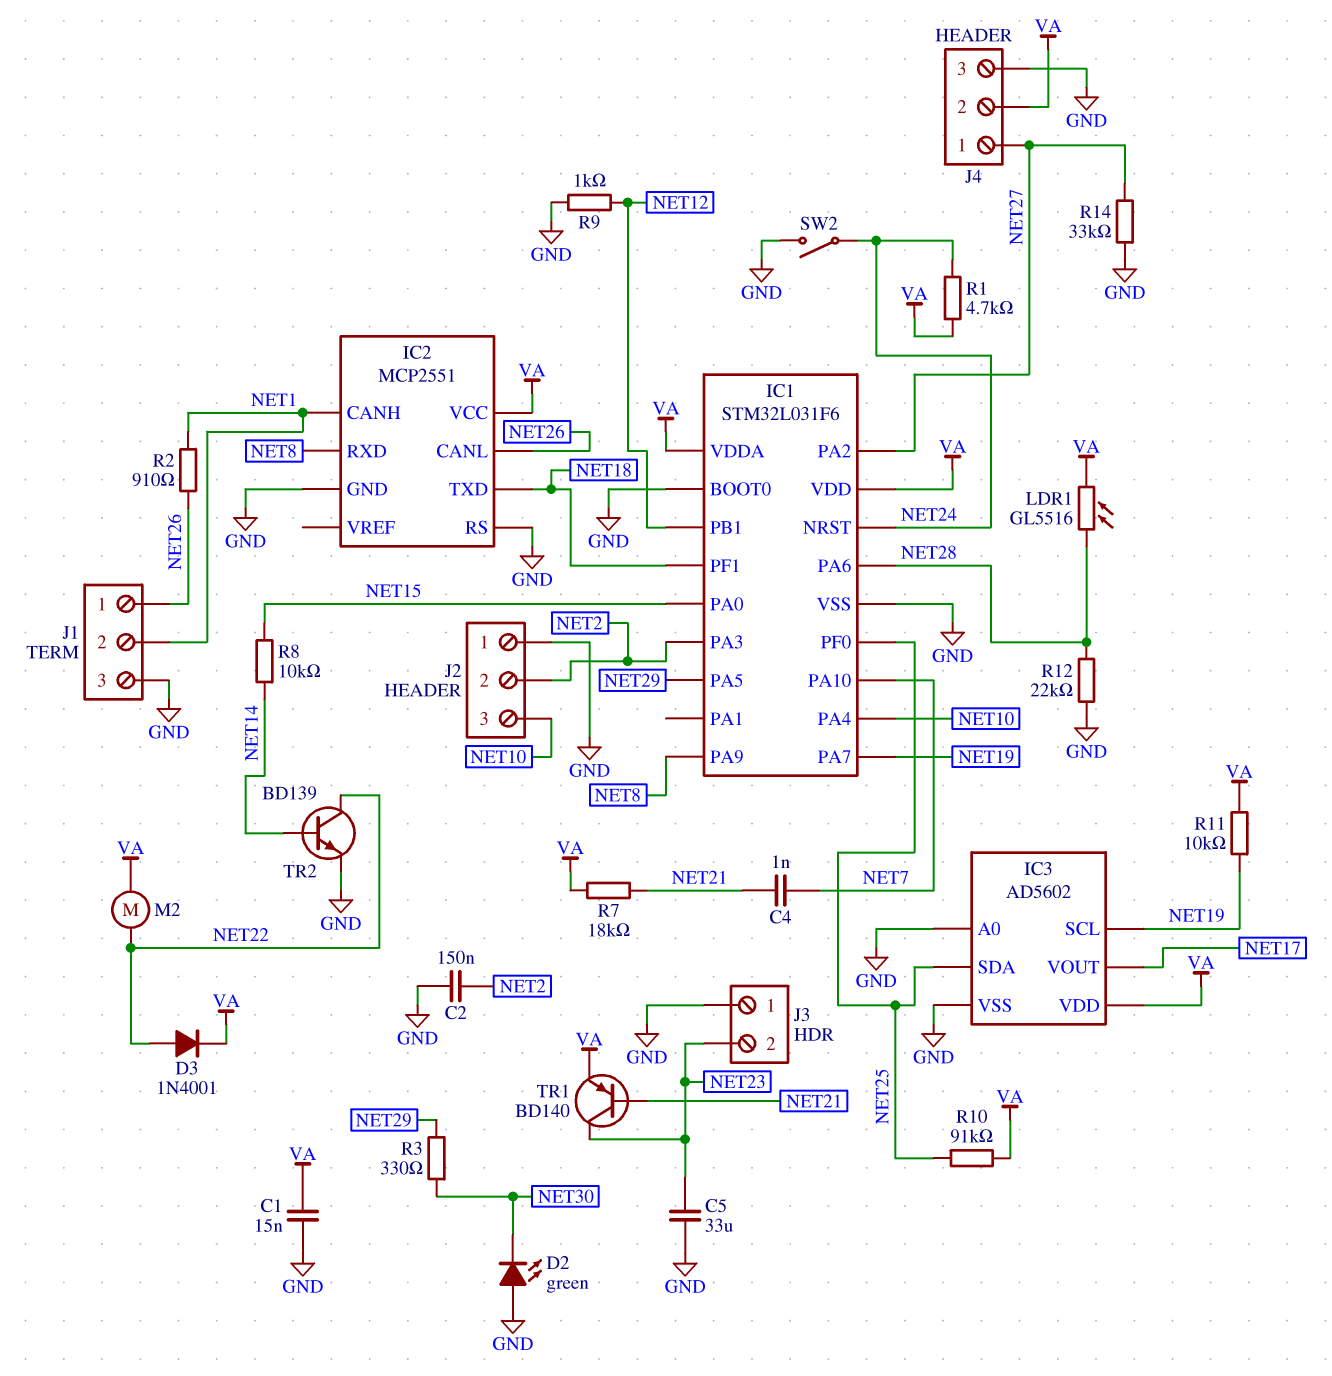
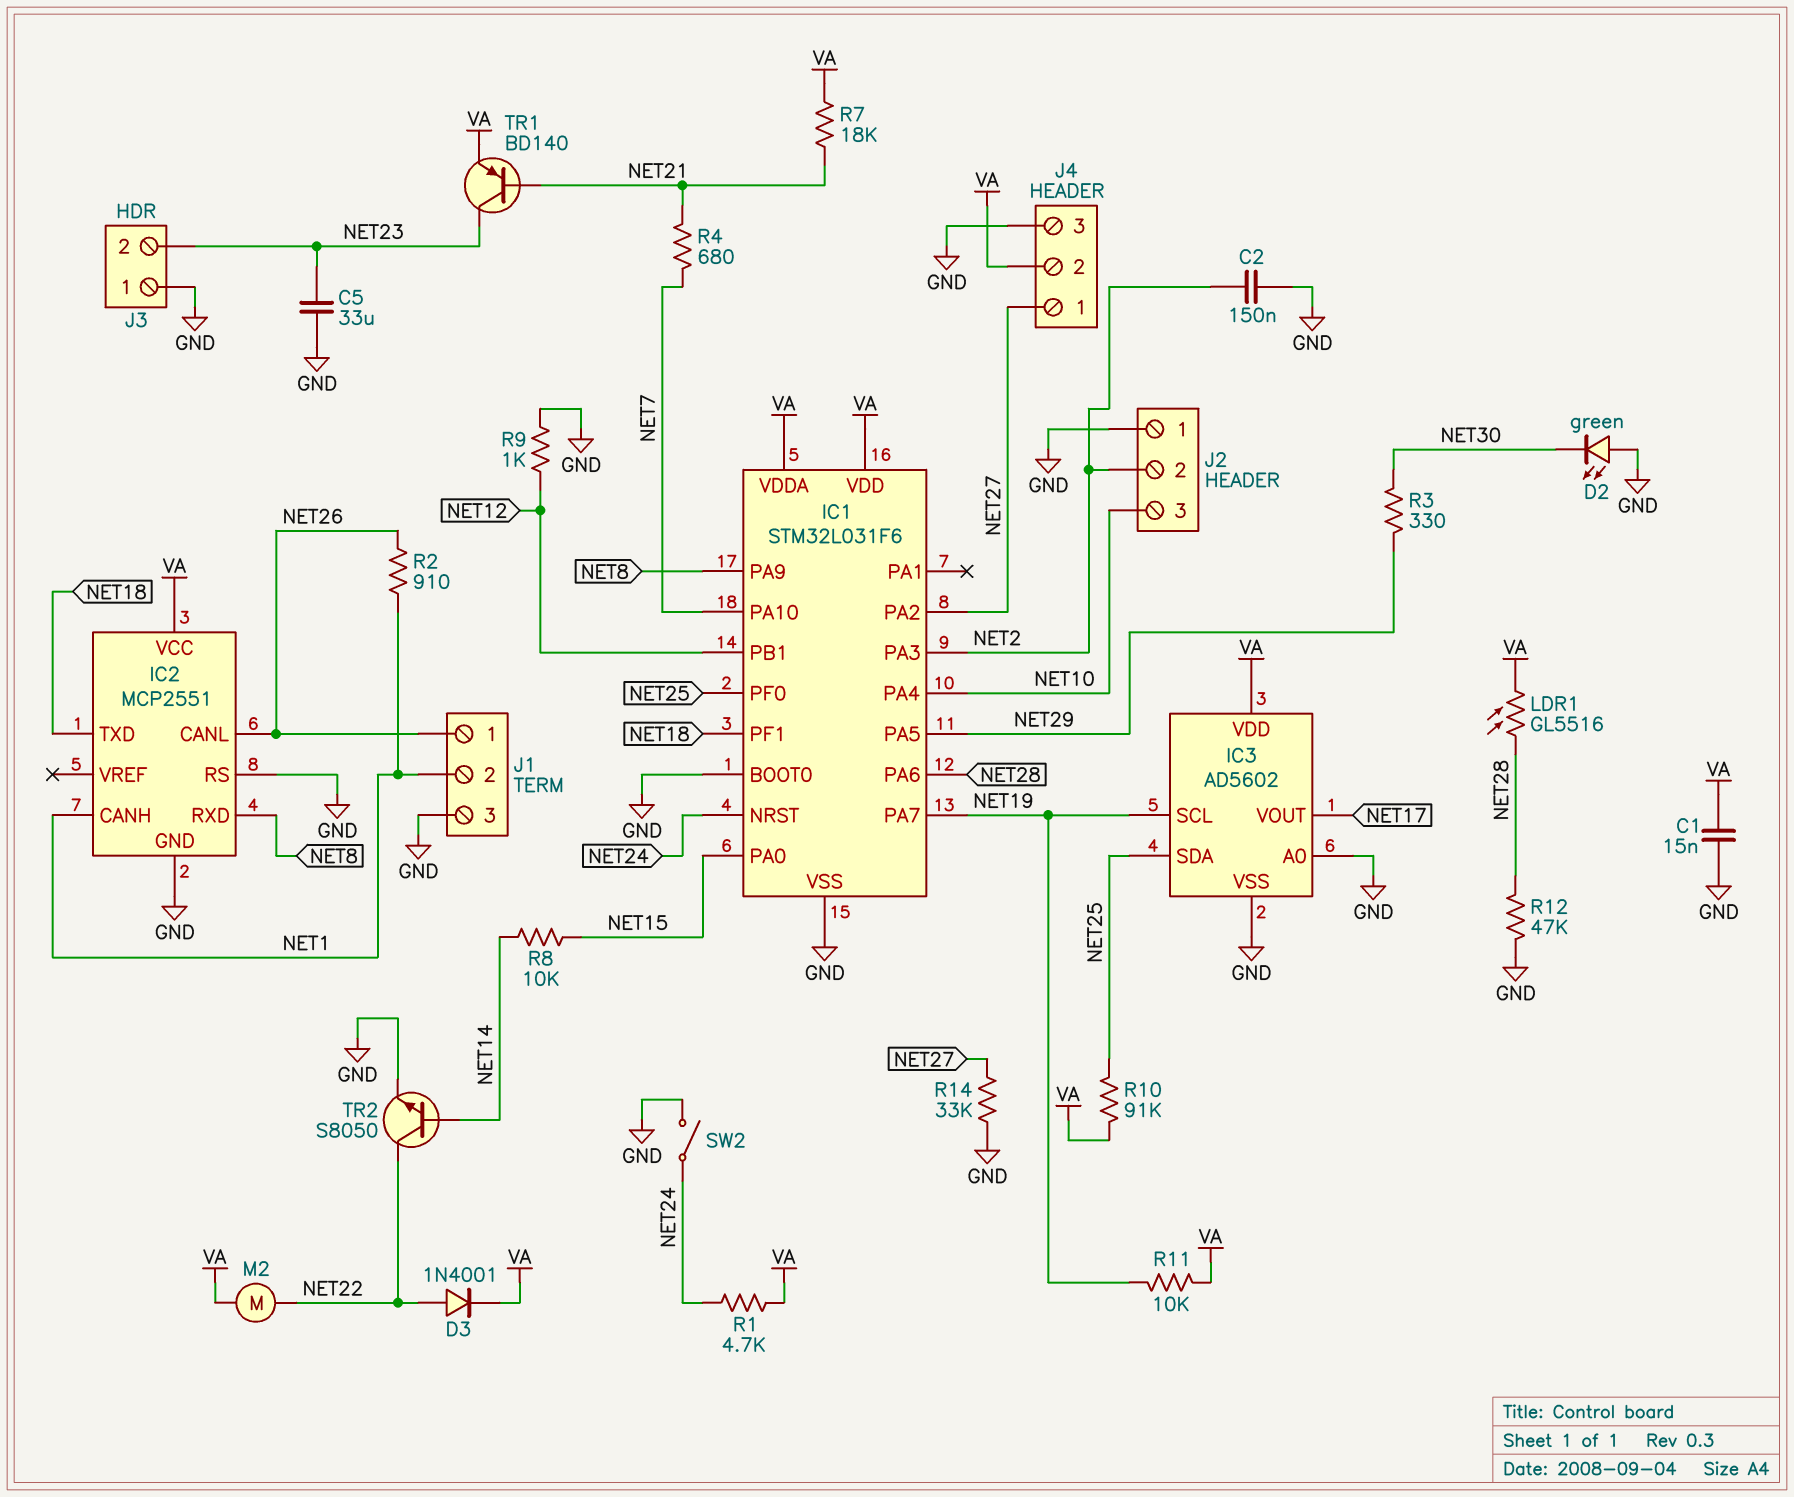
C4: 1nF (NET7, NET21) -> none
R4: none -> 680 (NET7, NET21)
R12: 22k (GND, NET28) -> 47k (GND, NET28)
TR2: NPN BD139 (B NET14, C NET22, E GND) -> NPN S8050 (B NET14, C NET22, E GND)

